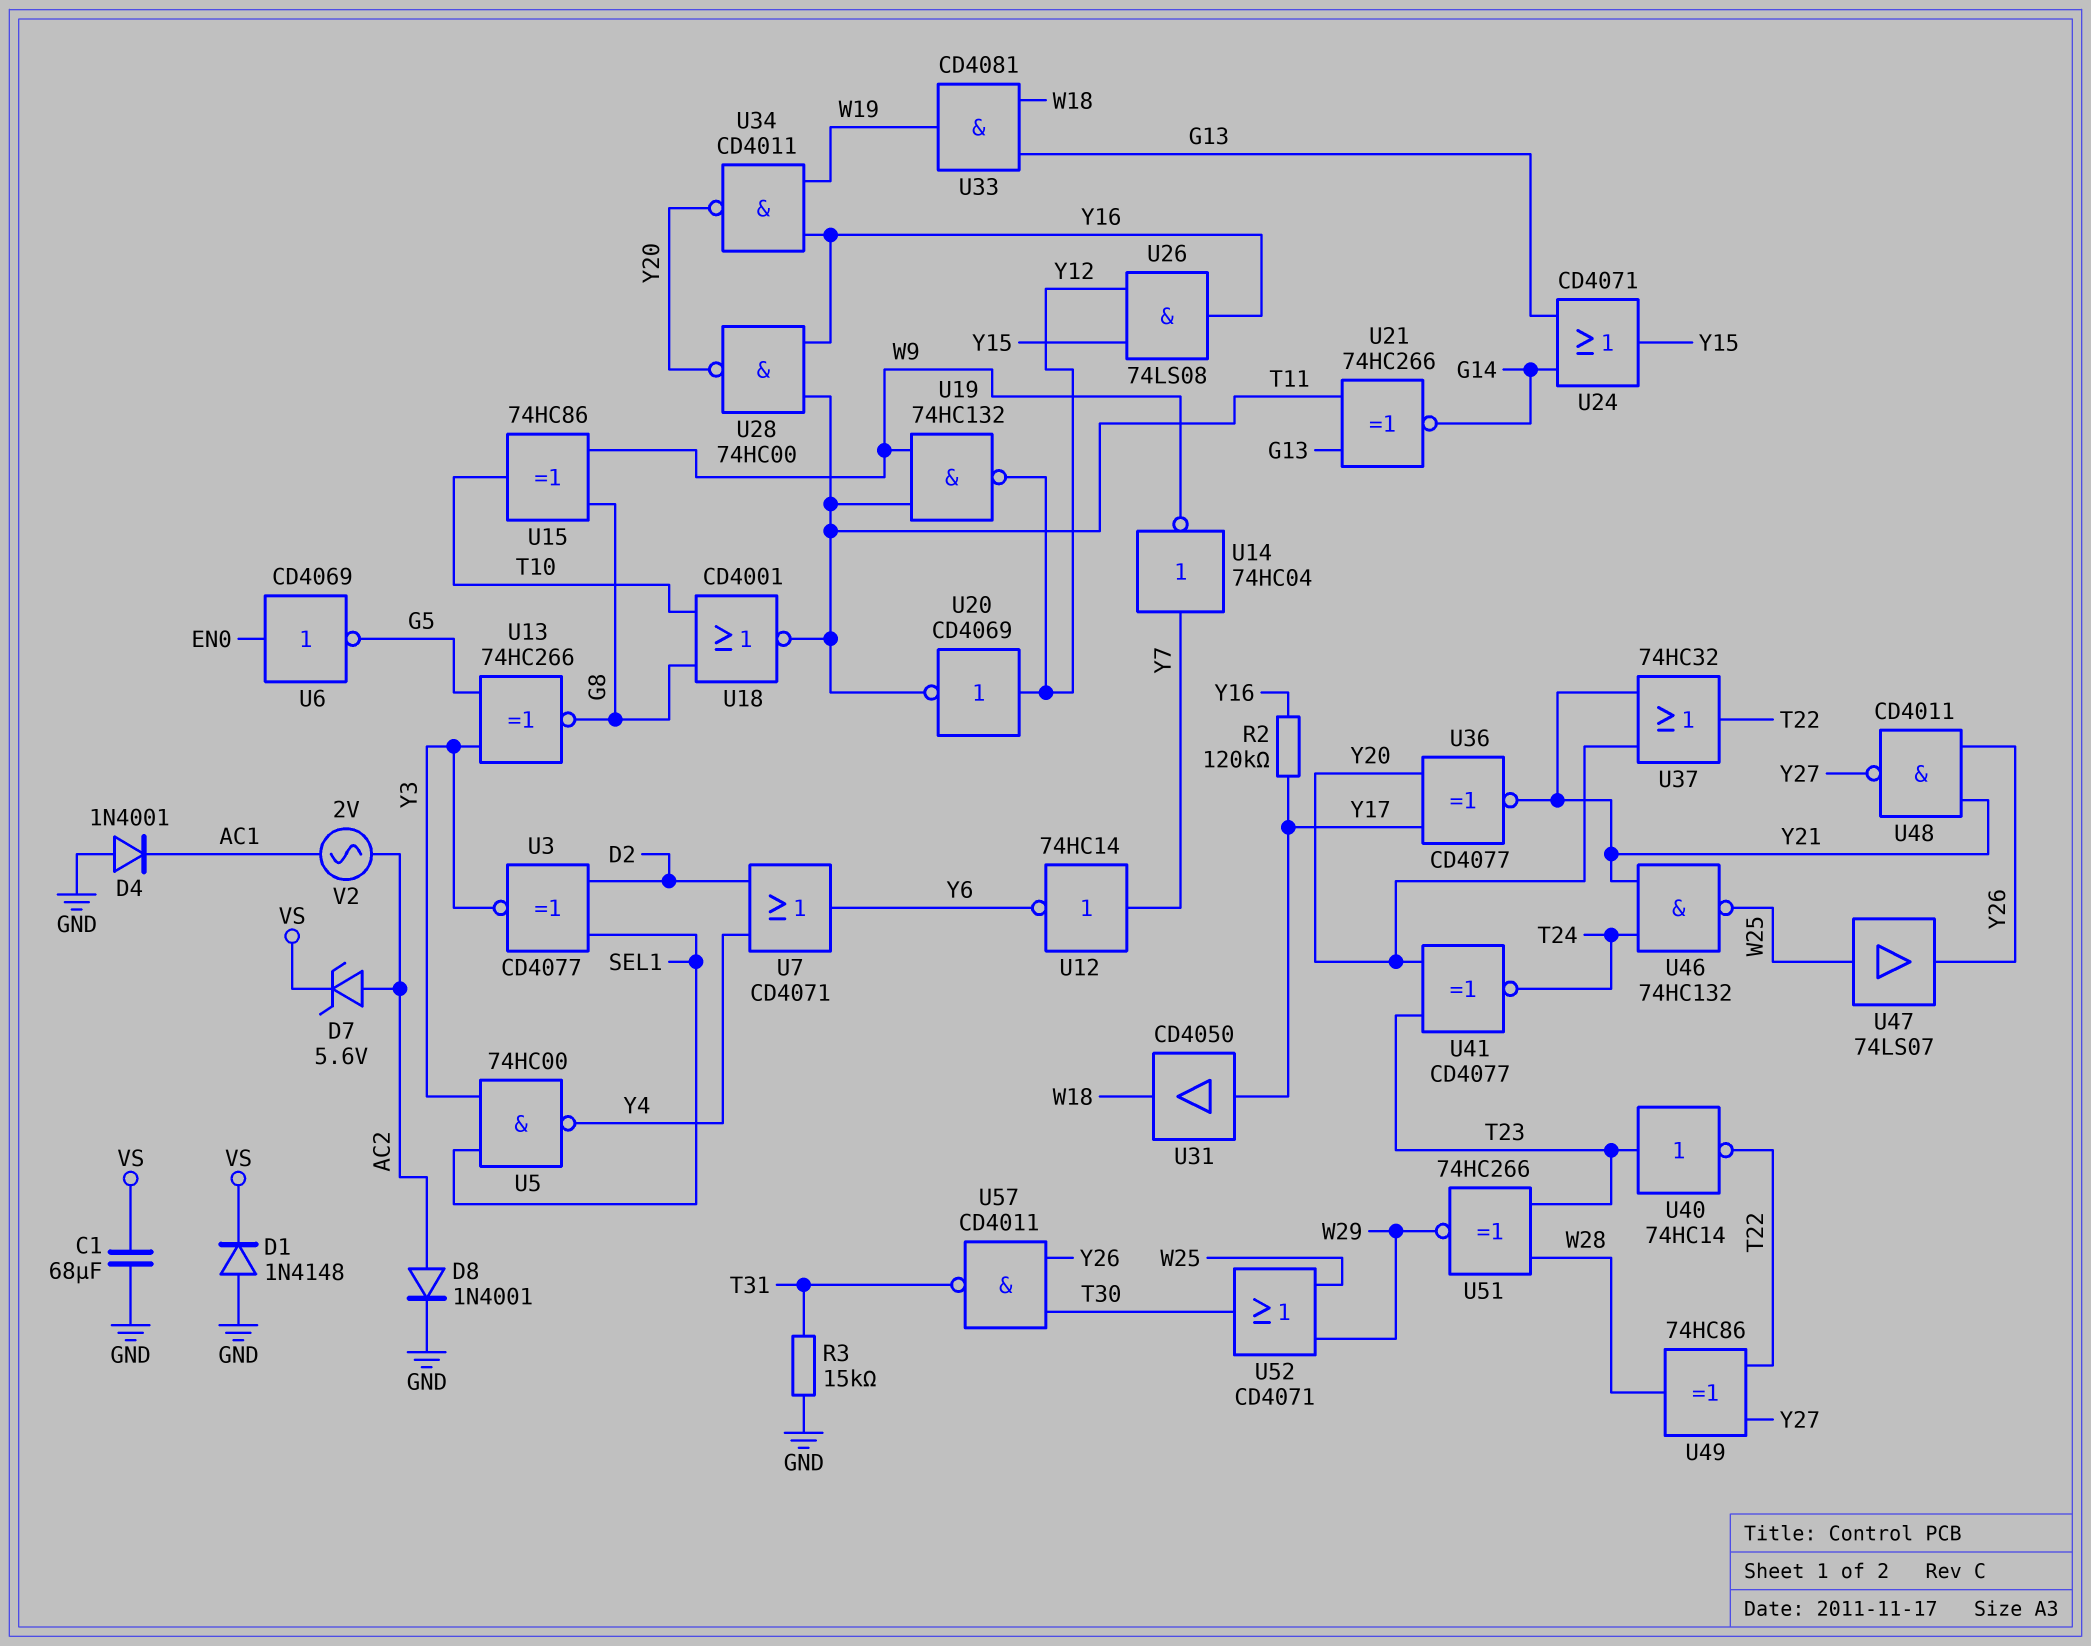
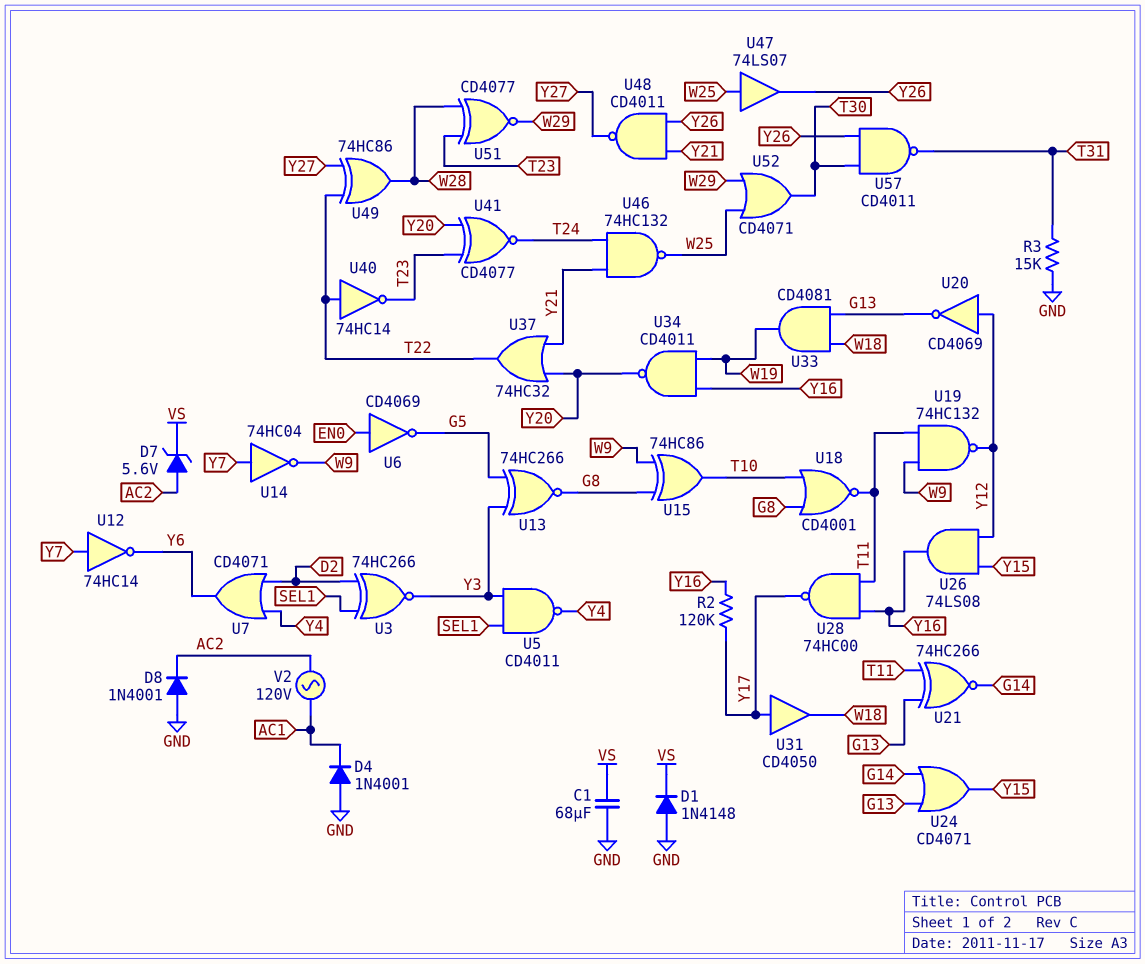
D8: diode 1N4001 (A AC2, K GND) -> diode 1N4001 (A GND, K AC2)
U3: XNOR CD4077 (in D2, in SEL1, out Y3) -> XNOR 74HC266 (in D2, in SEL1, out Y3)
U5: NAND 74HC00 (in SEL1, in Y3, out Y4) -> NAND CD4011 (in SEL1, in Y3, out Y4)
U20: NOT CD4069 (in Y12, out T11) -> NOT CD4069 (in Y12, out G13)
U28: NAND 74HC00 (in T11, in Y16, out Y20) -> NAND 74HC00 (in T11, in Y16, out Y17)
U36: XNOR CD4077 (in Y17, in Y20, out Y21) -> none
U40: NOT 74HC14 (in T23, out T22) -> NOT 74HC14 (in T22, out T23)
U51: XNOR 74HC266 (in T23, in W28, out W29) -> XNOR CD4077 (in T23, in W28, out W29)
V2: AC 2V (AC1, AC2) -> AC 120V (AC1, AC2)

